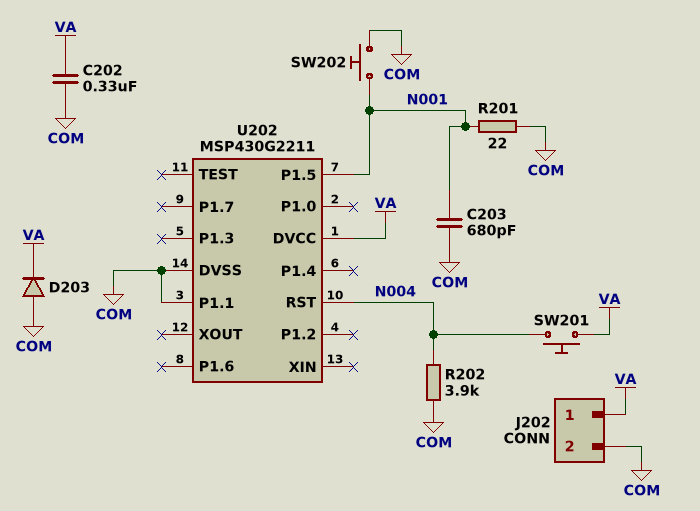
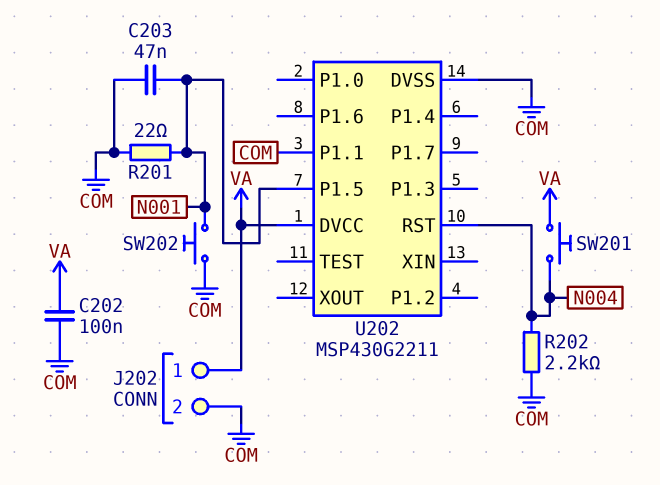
C202: 330nF (COM, VA) -> 100nF (COM, VA)
C203: 680pF (COM, N001) -> 47nF (COM, N001)
D203: diode (A COM, K VA) -> none
R202: 3.9k (COM, N004) -> 2.2k (COM, N004)

